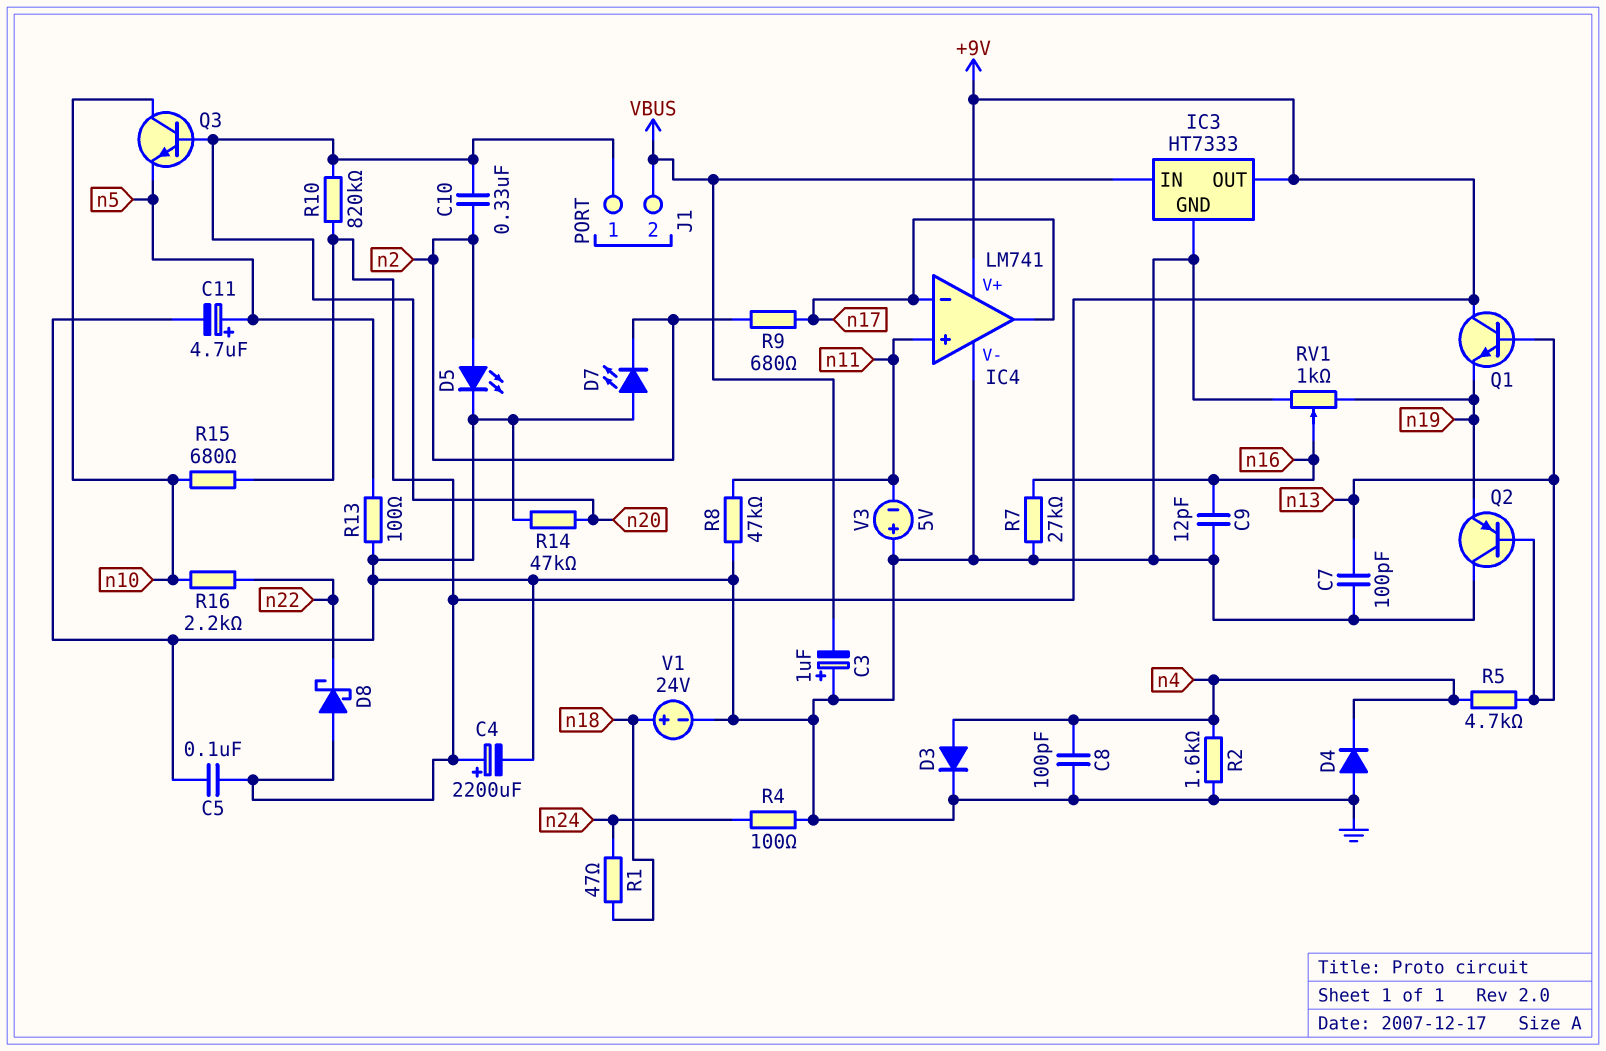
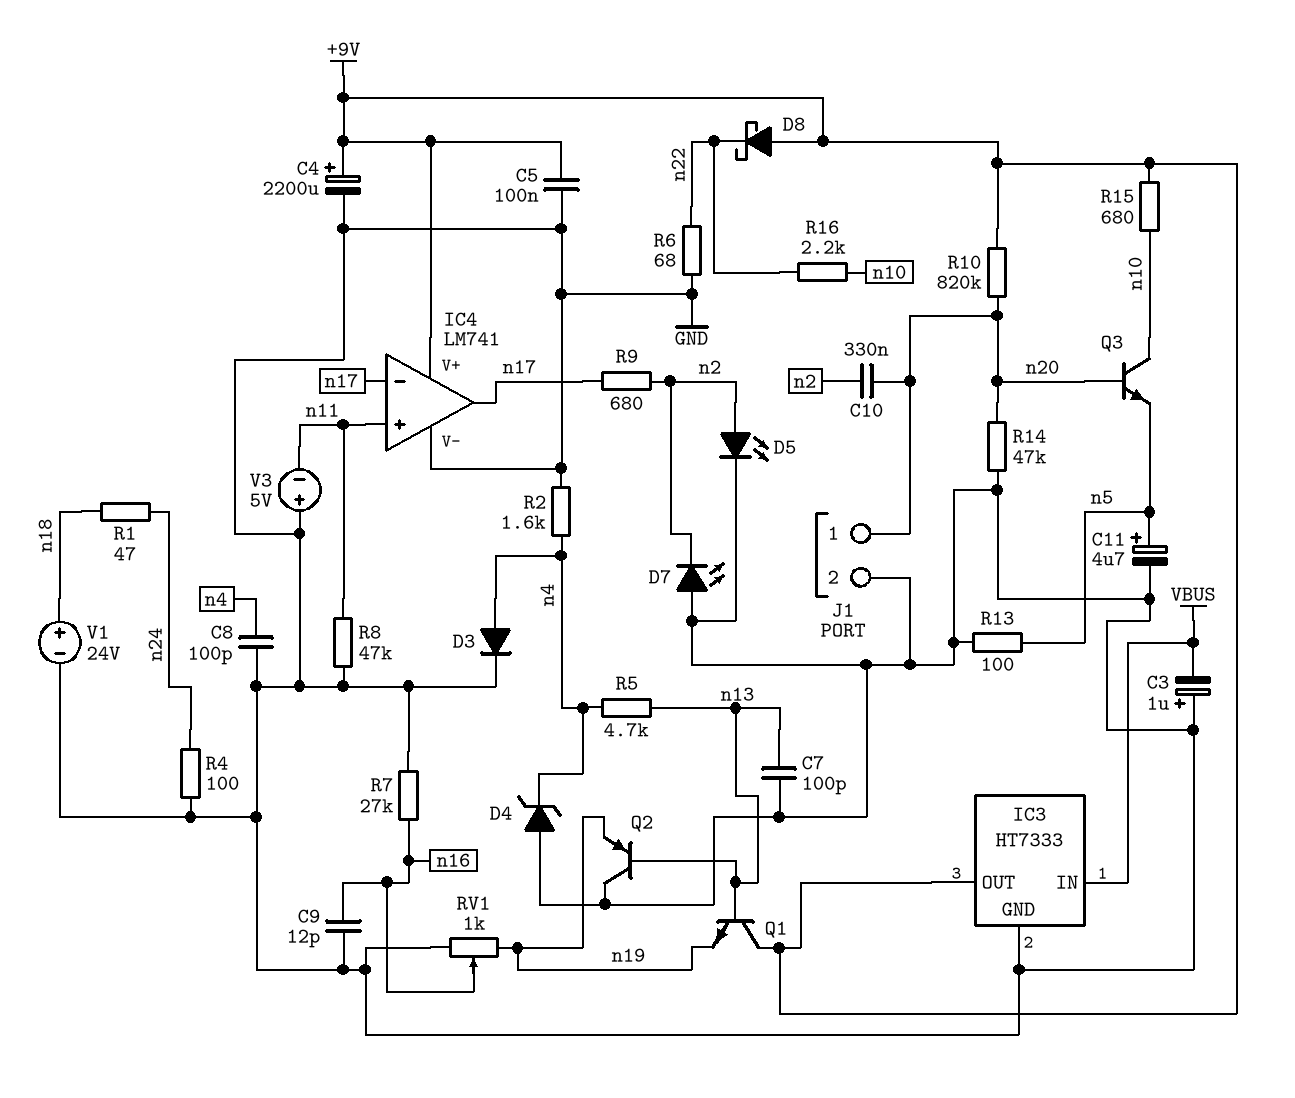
D4: diode (A GND, K n4) -> zener (A GND, K n4)
J1 pin 2: VBUS -> GND
R6: none -> 68 (GND, n22)

